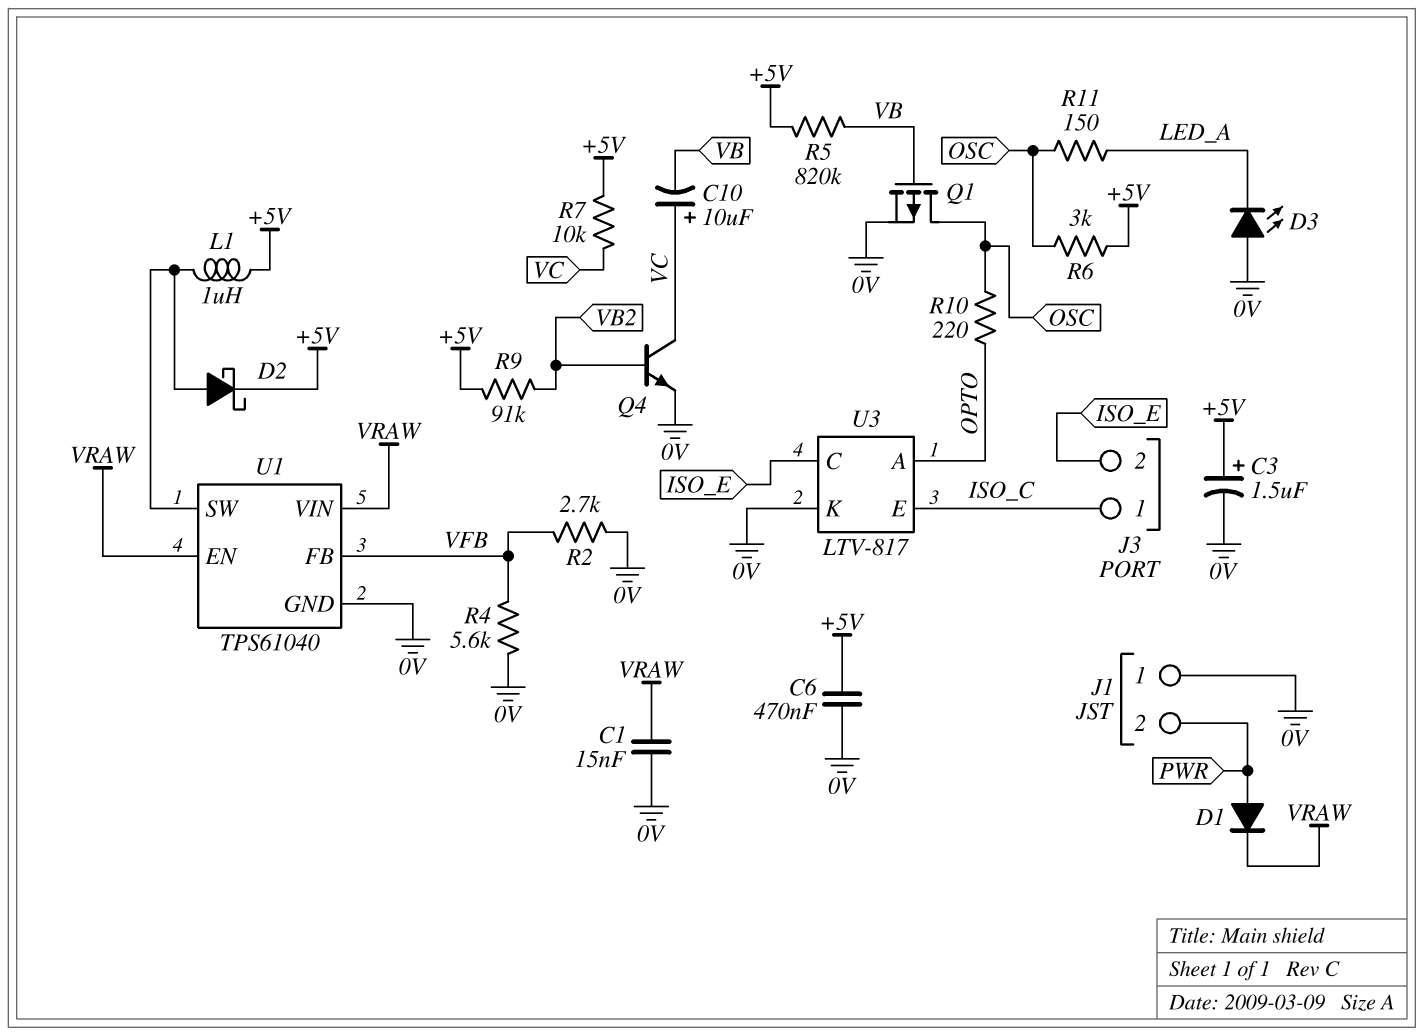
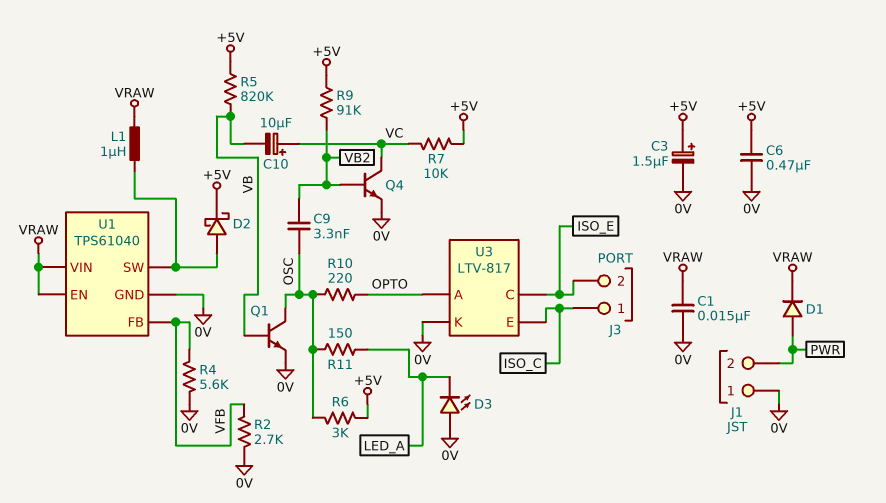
C9: none -> 3.3nF (OSC, VB2)
L1: 1uH (+5V, U1/SW) -> 1uH (U1/SW, VRAW)
Q1: PMOS (G VB, D OSC, S 0V) -> NPN (B VB, C OSC, E 0V)

